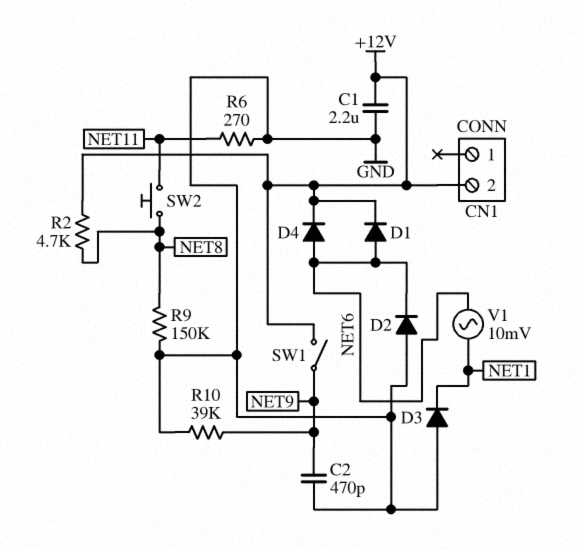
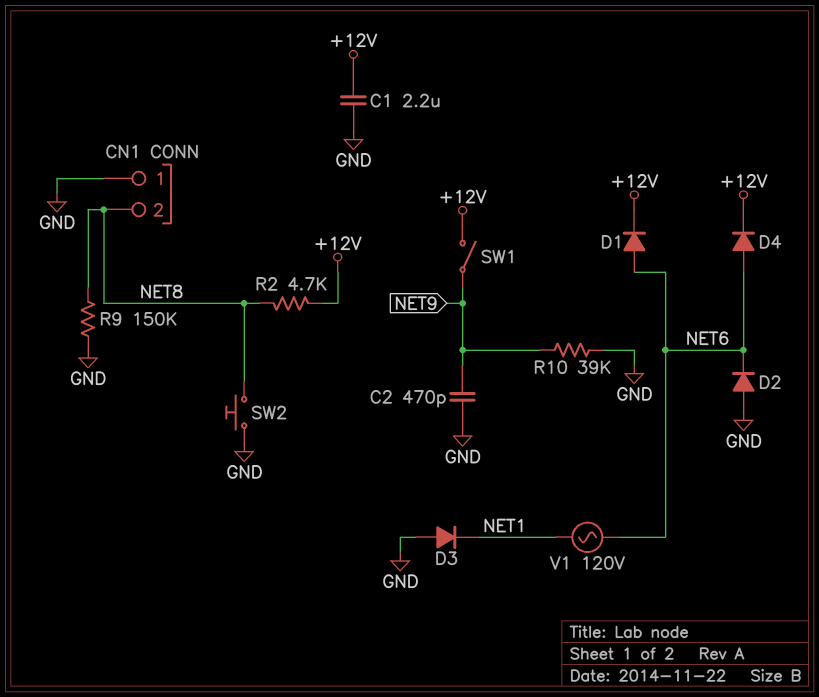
CN1 pin 1: none -> GND
CN1 pin 2: +12V -> NET8
R6: 270 (GND, NET11) -> none
SW2: button (NET8, NET11) -> button (GND, NET8)
V1: AC 10mV (NET1, NET6) -> AC 120V (NET1, NET6)

